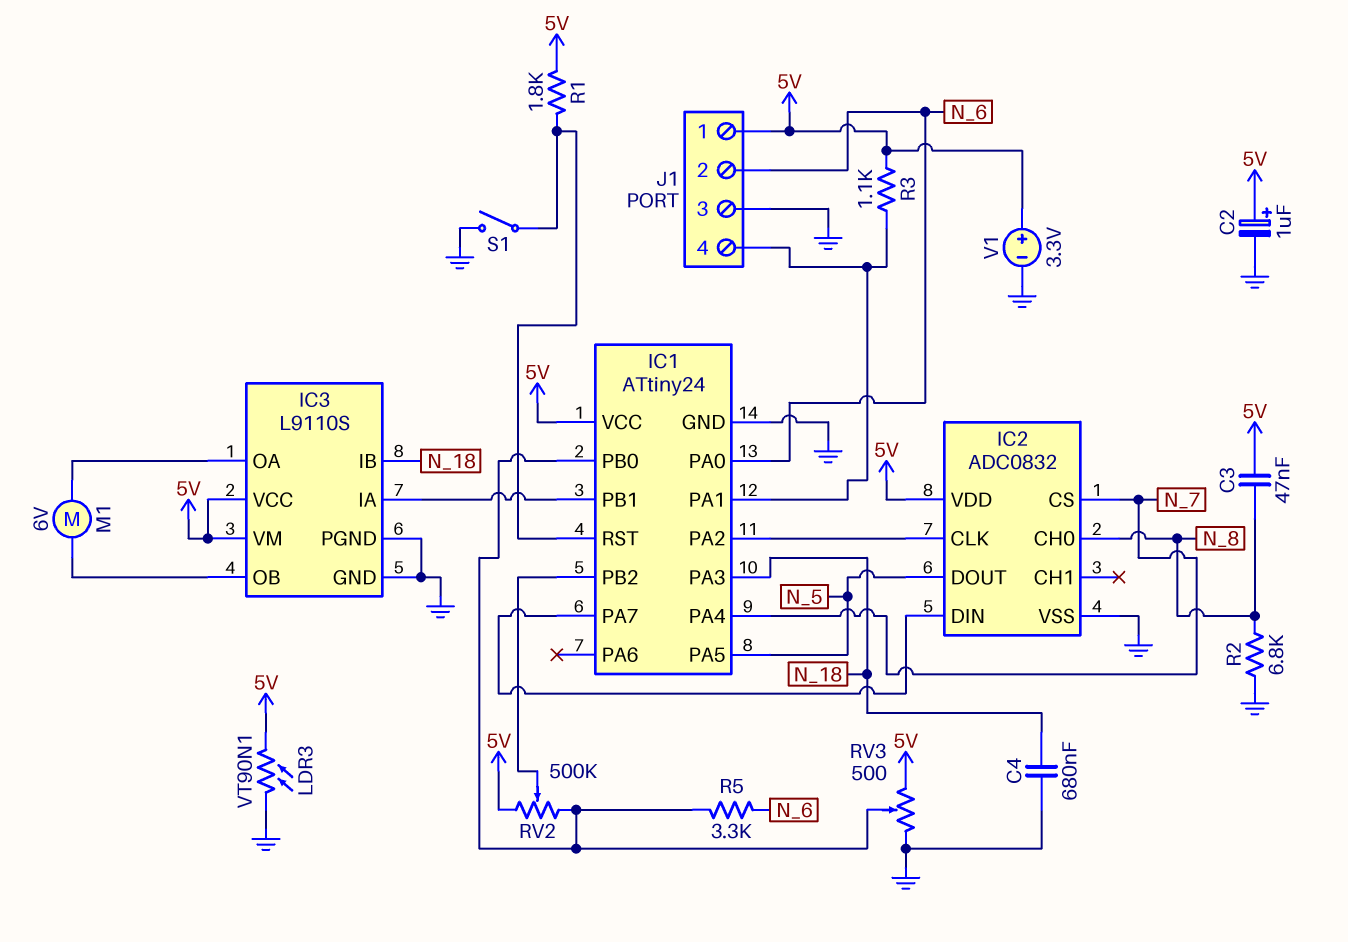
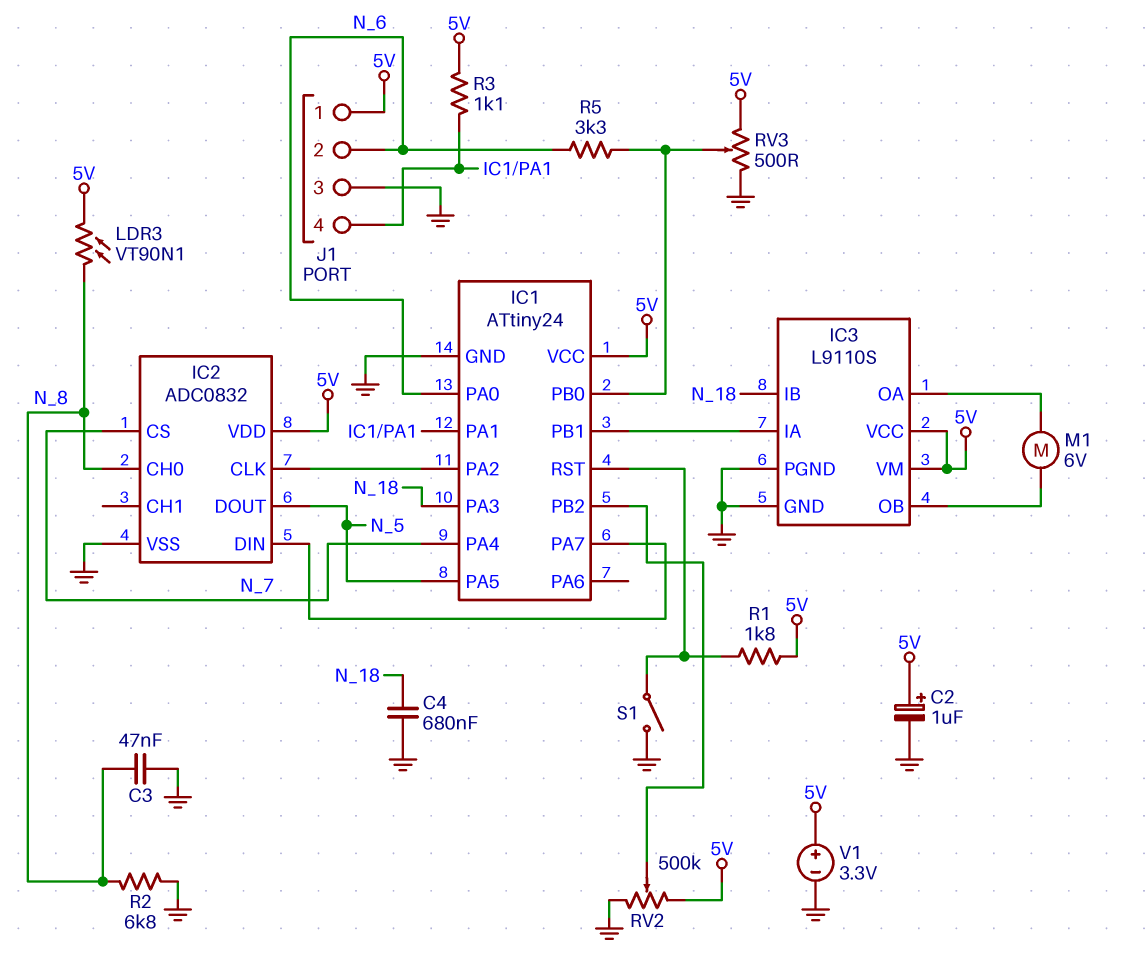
C3: 47nF (5V, N_8) -> 47nF (GND, N_8)
LDR3: VT90N1 (5V, GND) -> VT90N1 (5V, N_8)
RV2: 500k (5V, IC1/PB0, wiper IC1/PB2) -> 500k (5V, GND, wiper IC1/PB2)

